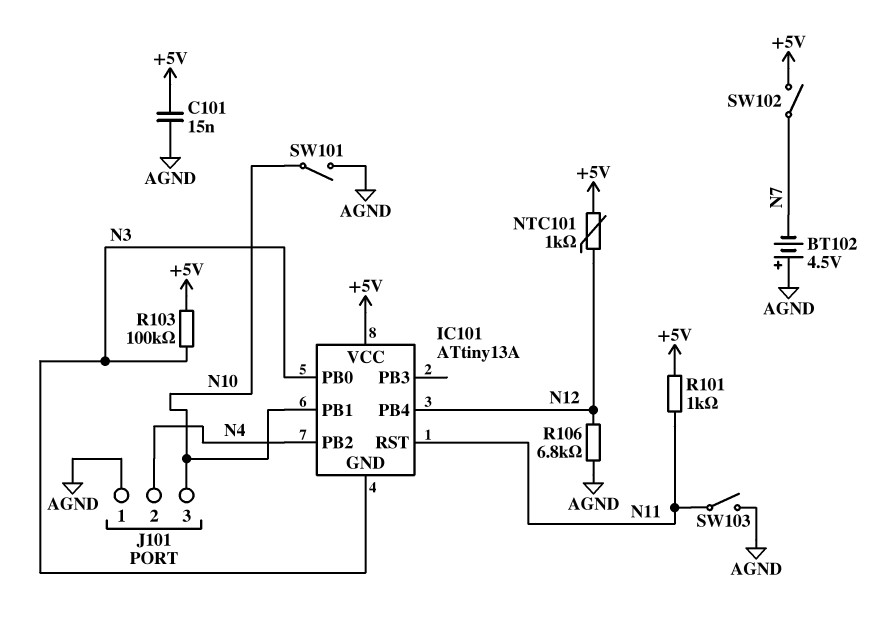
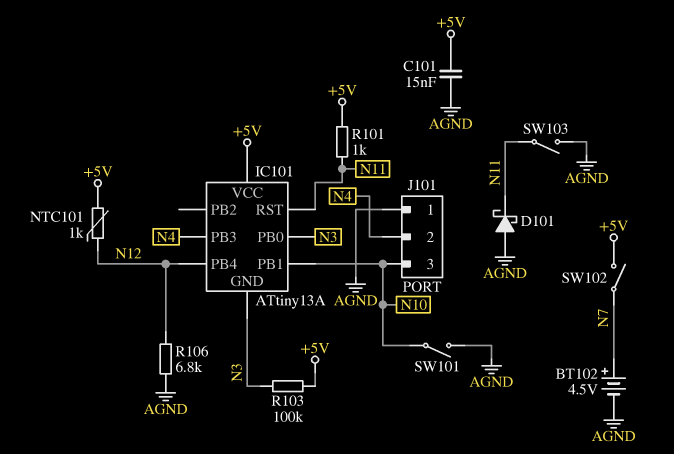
BT102: 4.5V (plus AGND, minus N7) -> 4.5V (plus N7, minus AGND)
D101: none -> schottky (A AGND, K N11)
IC101 pin PB2: N4 -> none
IC101 pin PB3: none -> N4

